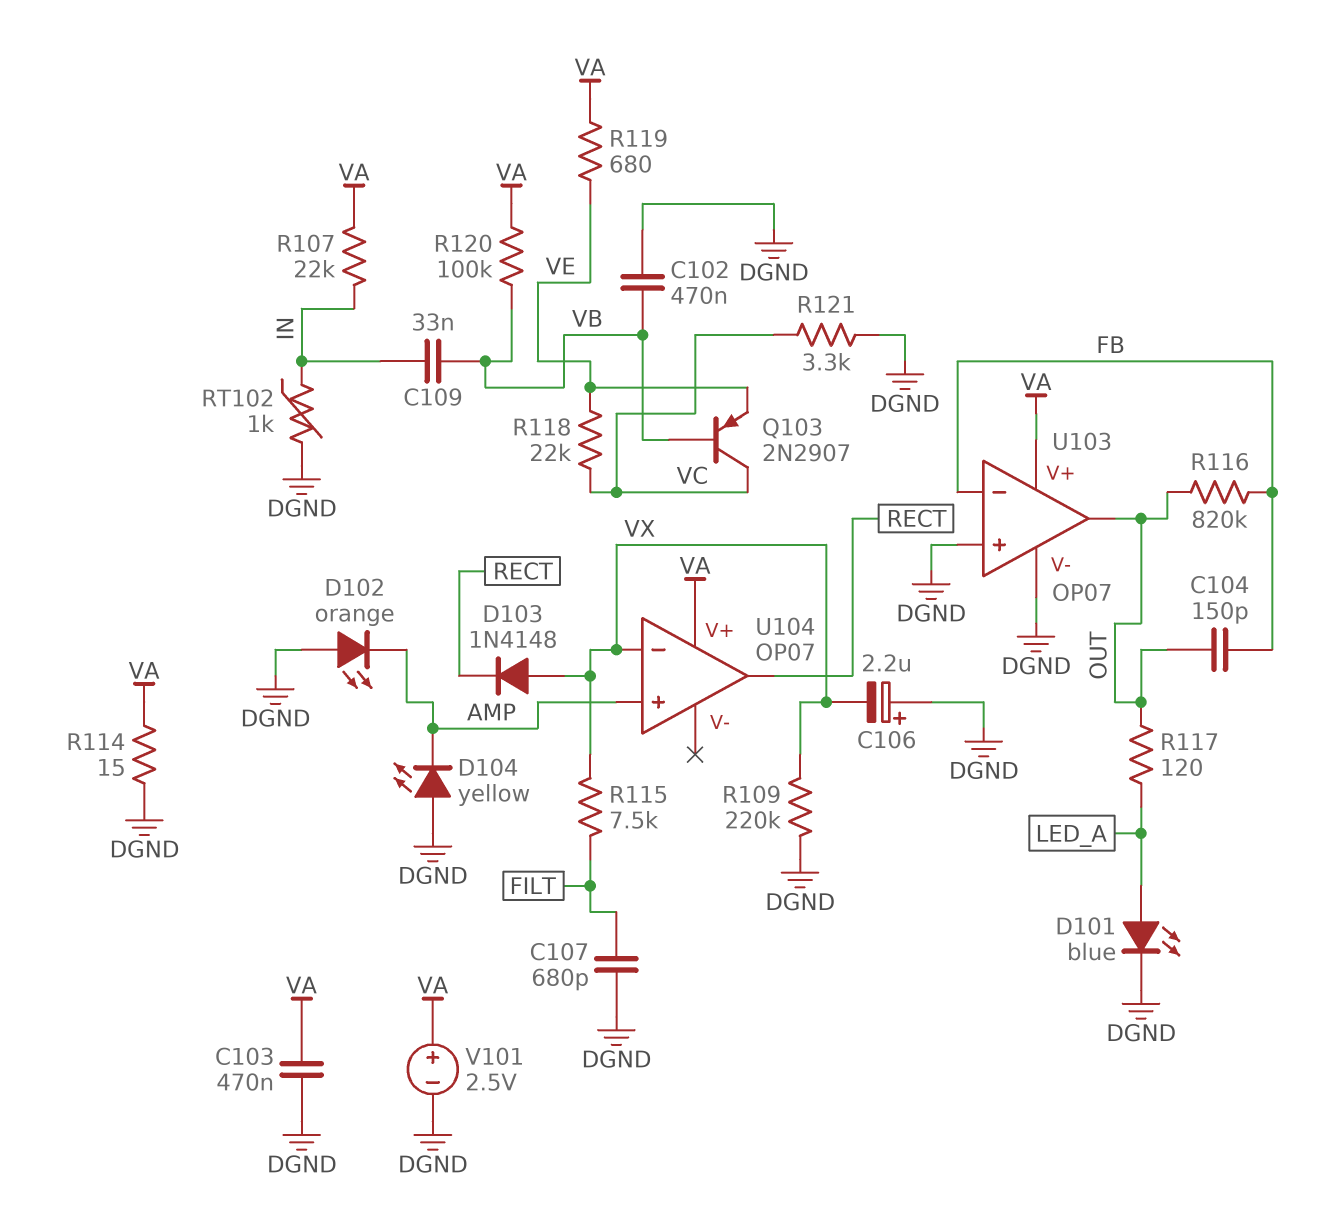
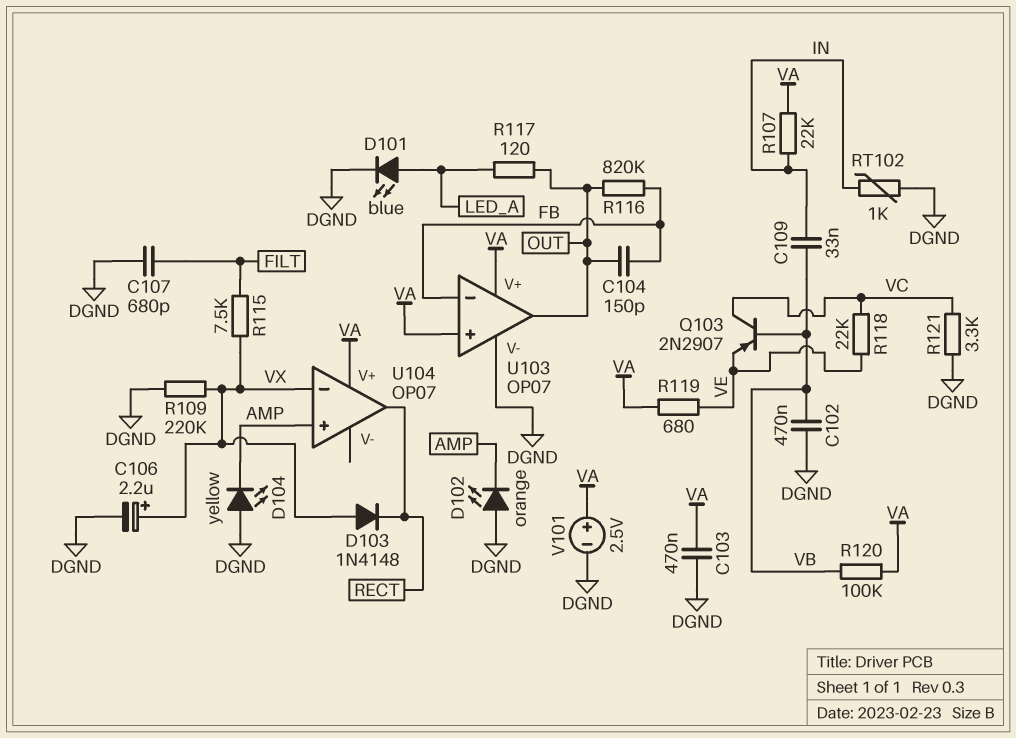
C106: 2.2uF (plus DGND, minus VX) -> 2.2uF (plus VX, minus DGND)
R114: 15 (DGND, VA) -> none
U103 pin in+: DGND -> VA

